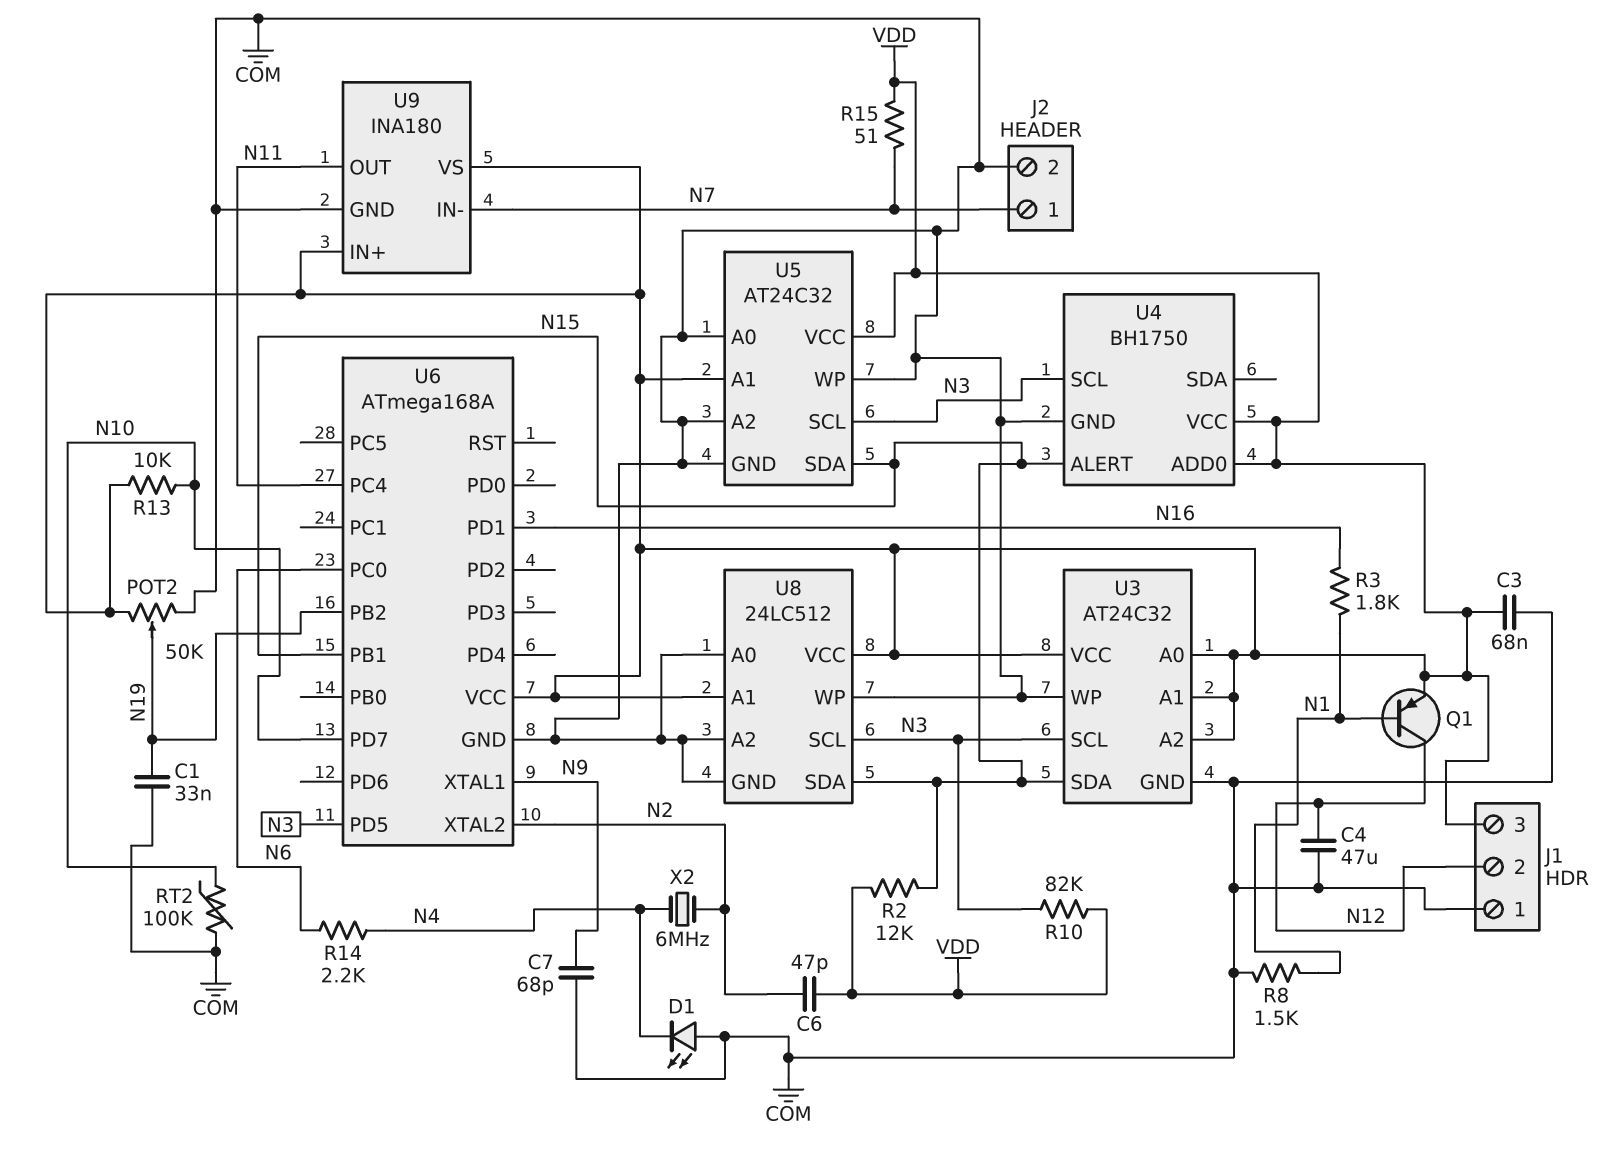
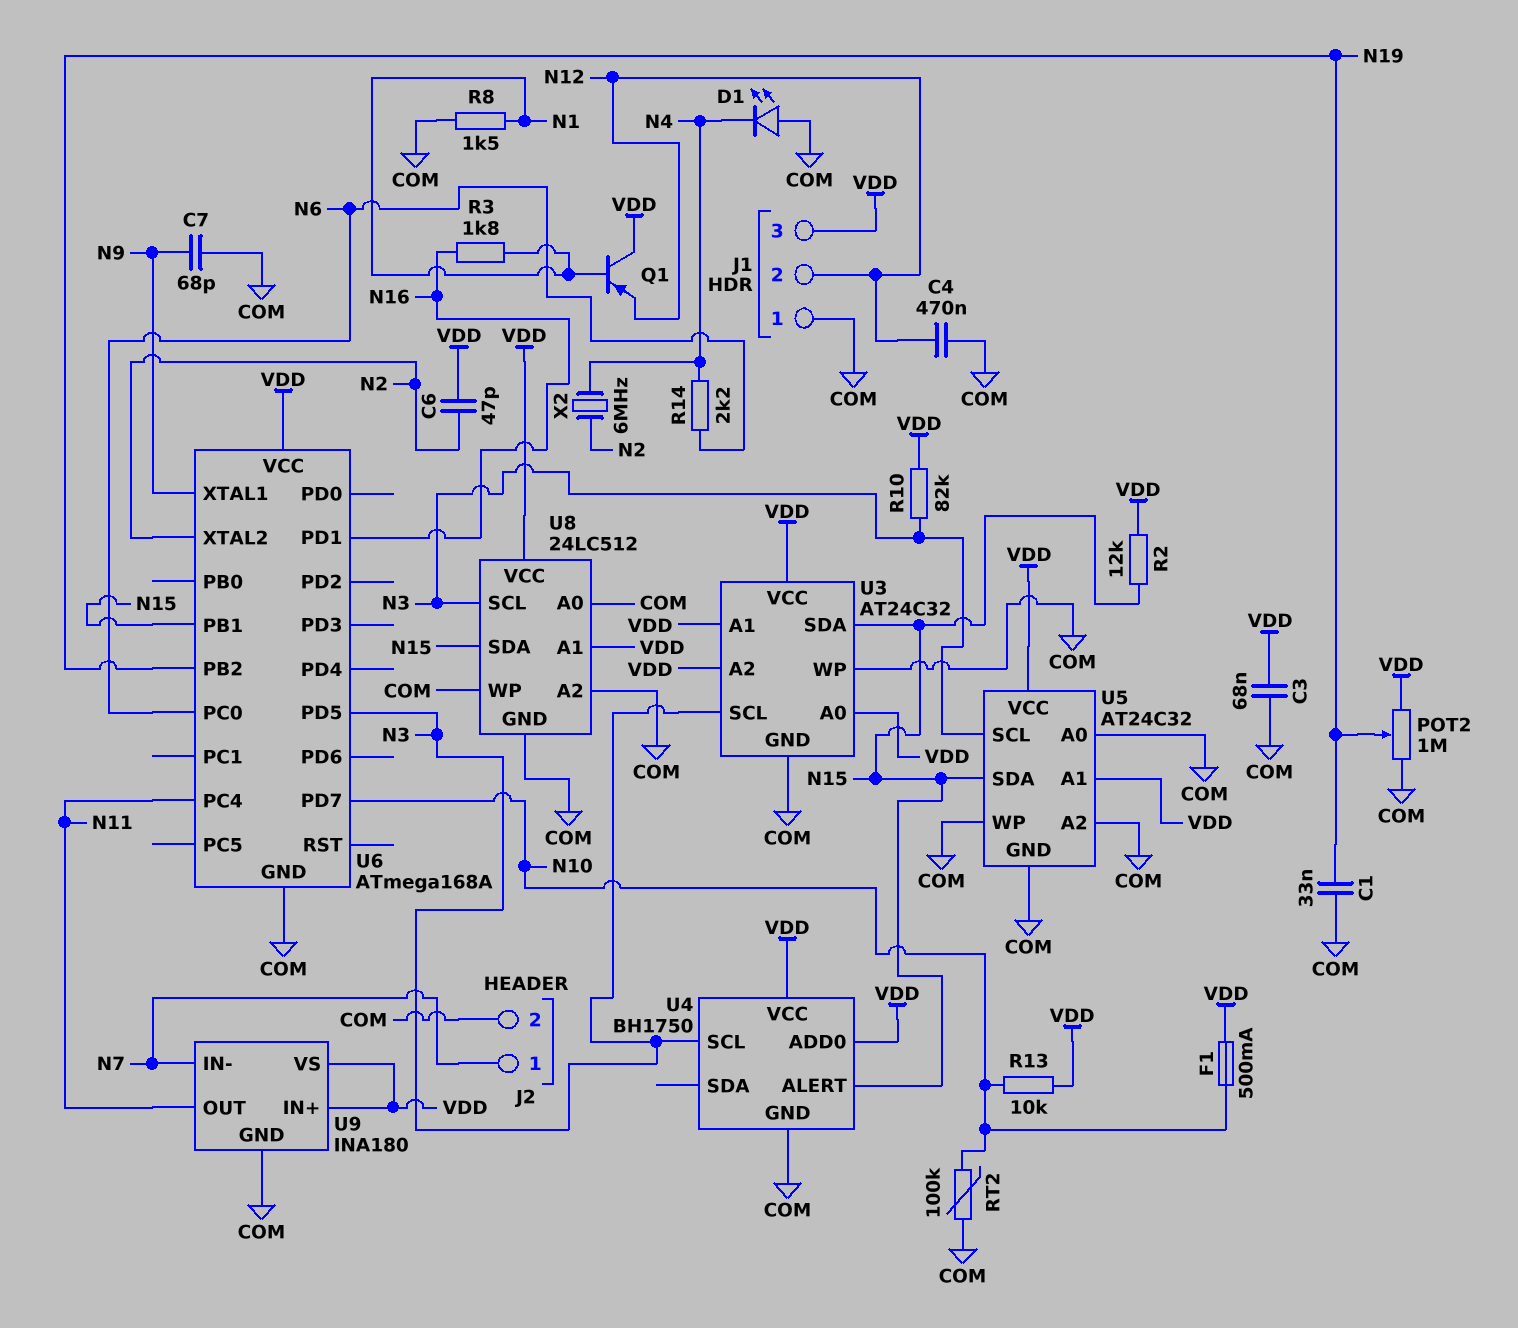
C4: 47uF (COM, N12) -> 470nF (COM, N12)
F1: none -> 500mA (N10, VDD)
POT2: 50k (COM, VDD, wiper N19) -> 1M (COM, VDD, wiper N19)
Q1: PNP (B N1, C N12, E VDD) -> PNP (B N1, C VDD, E N12)
R15: 51 (N7, VDD) -> none

